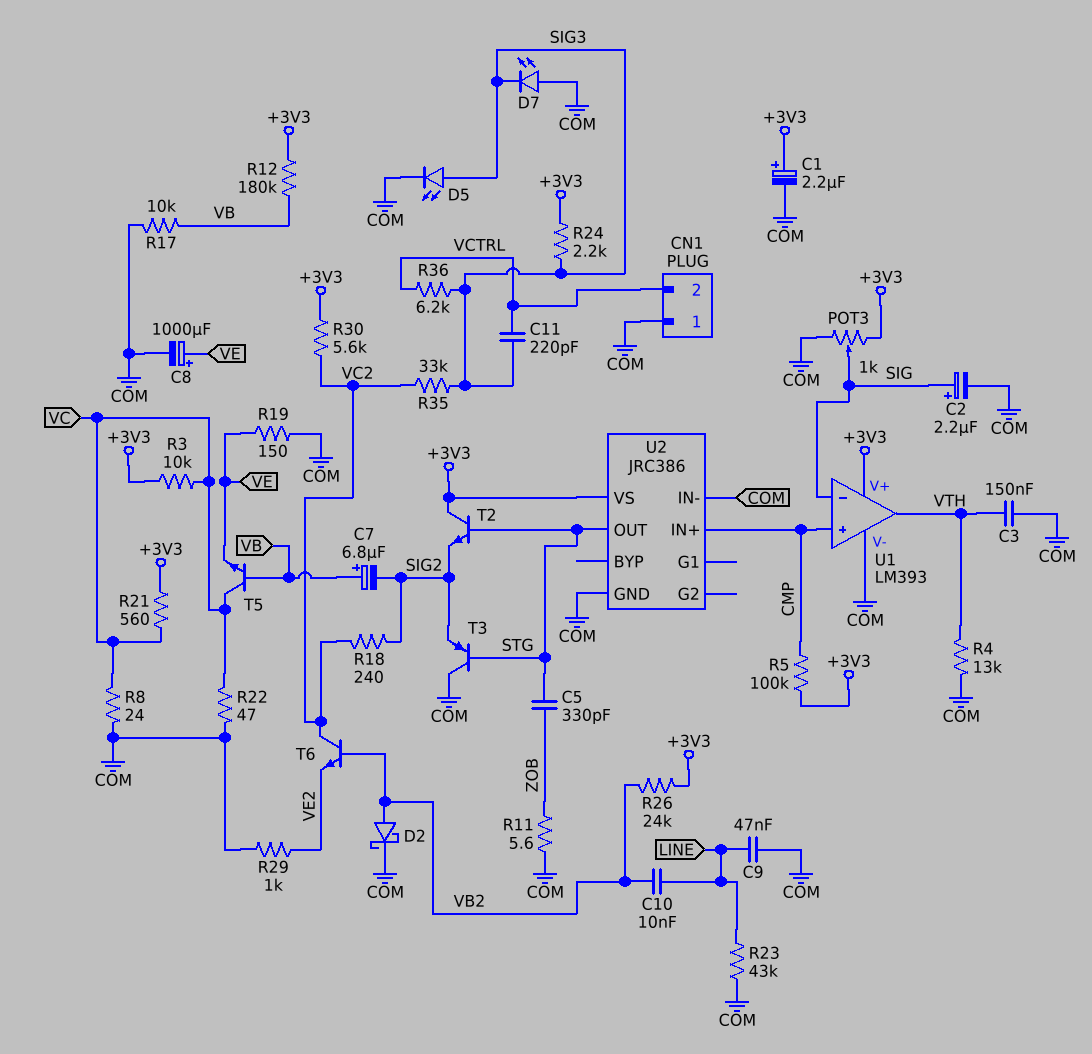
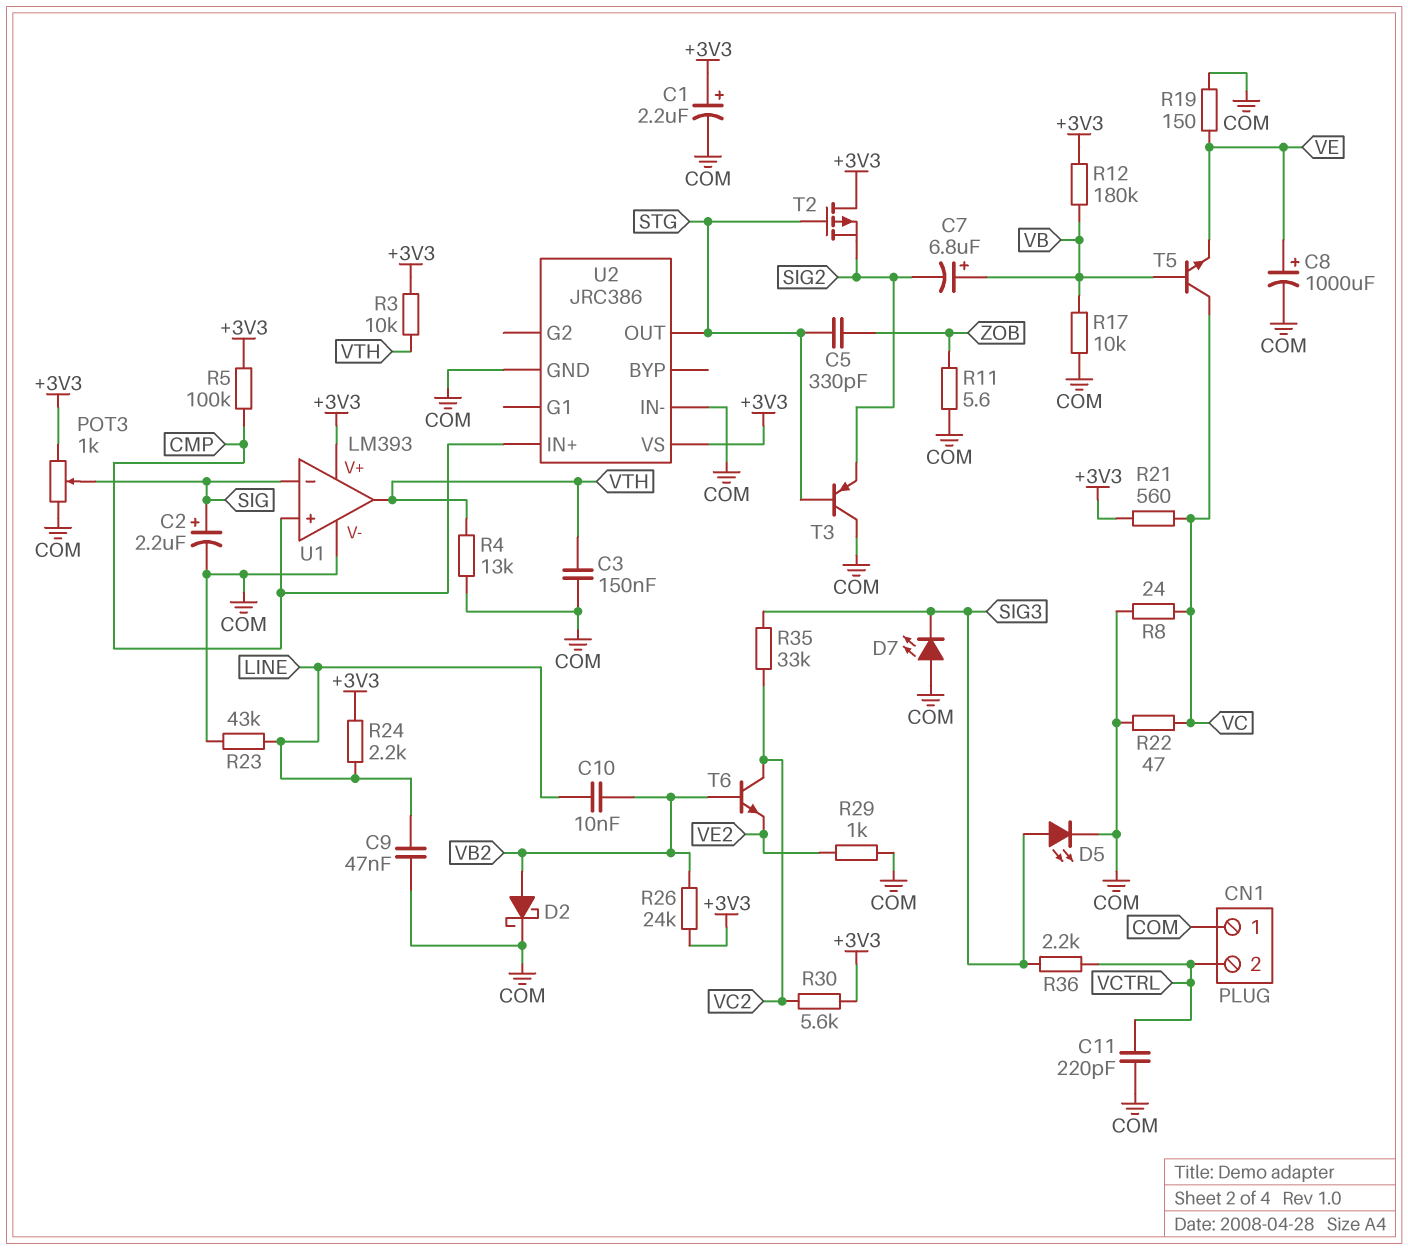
C11: 220pF (SIG3, VCTRL) -> 220pF (COM, VCTRL)
R3: 10k (+3V3, VC) -> 10k (+3V3, VTH)
R18: 240 (SIG2, VC2) -> none
R24: 2.2k (+3V3, SIG3) -> 2.2k (+3V3, LINE)
R36: 6.2k (SIG3, VCTRL) -> 2.2k (SIG3, VCTRL)
T2: NPN (B STG, C +3V3, E SIG2) -> PMOS (G STG, D +3V3, S SIG2)

